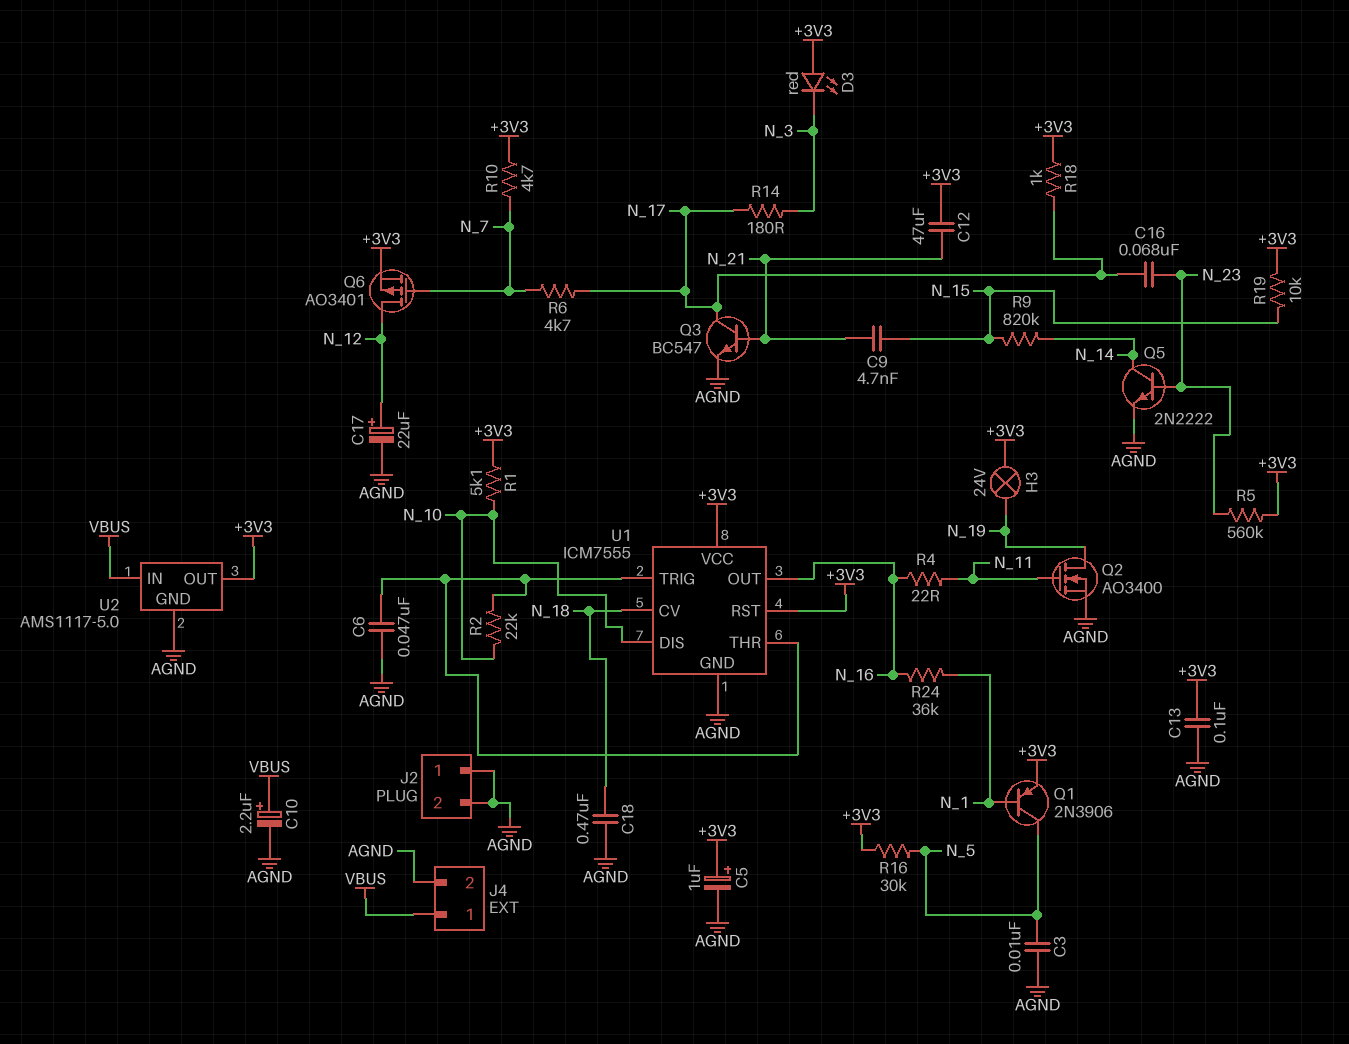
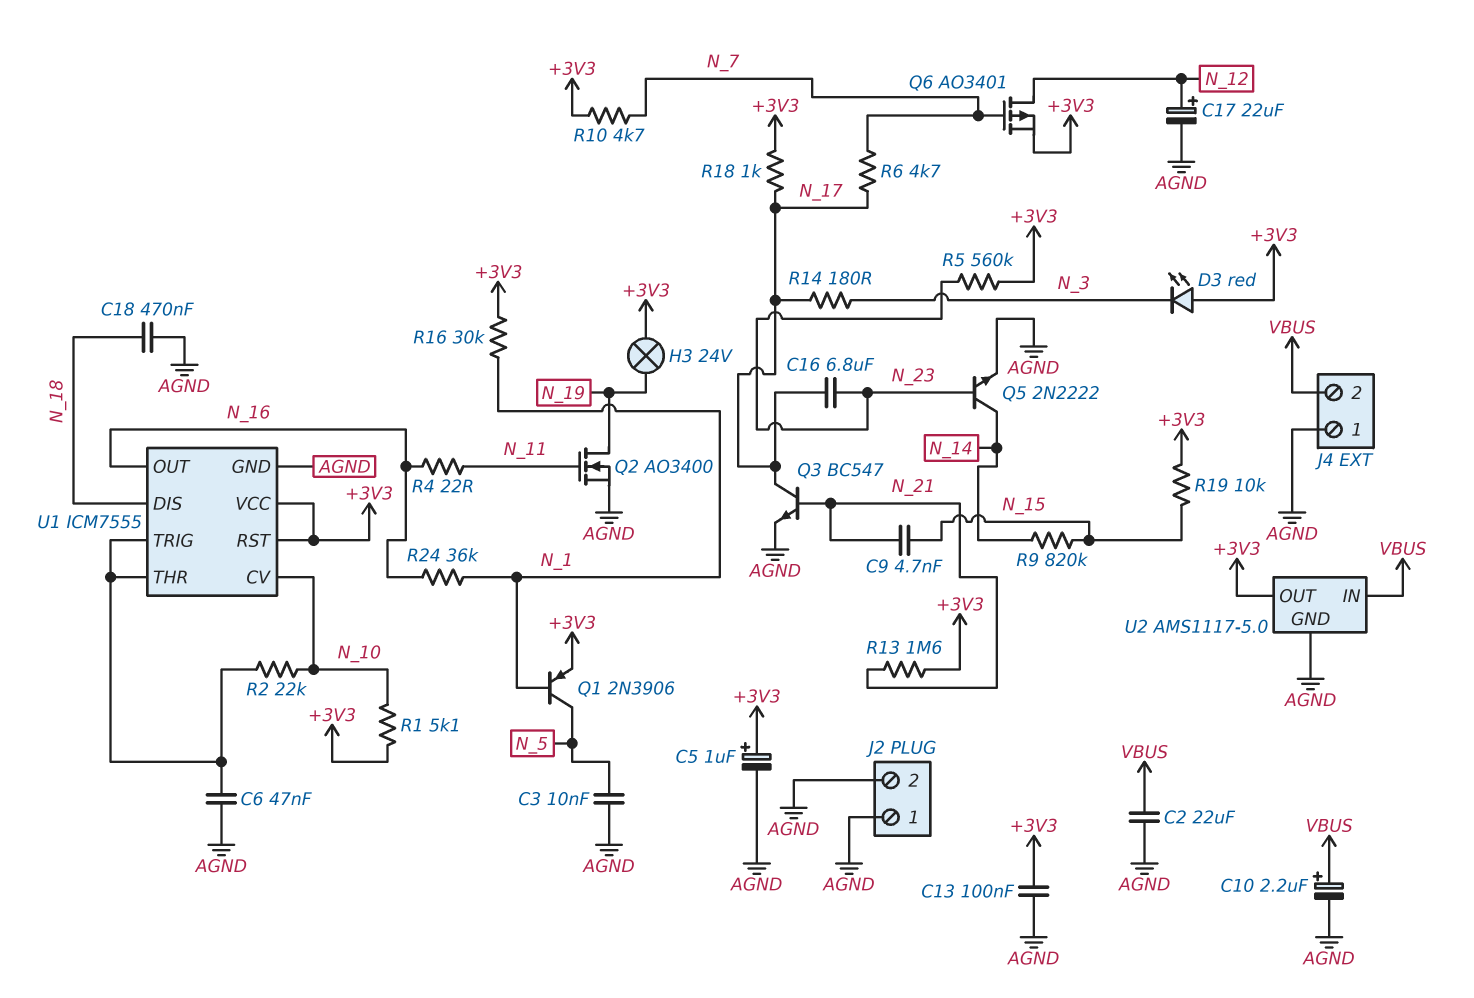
C2: none -> 22uF (AGND, VBUS)
C12: 47uF (+3V3, N_21) -> none
C16: 68nF (N_17, N_23) -> 6.8uF (N_17, N_23)
J4 pin 1: VBUS -> AGND
J4 pin 2: AGND -> VBUS
R13: none -> 1.6M (+3V3, N_21)
R16: 30k (+3V3, N_5) -> 30k (+3V3, N_1)
U1 pin CV: N_18 -> N_10
U1 pin DIS: N_10 -> N_18

